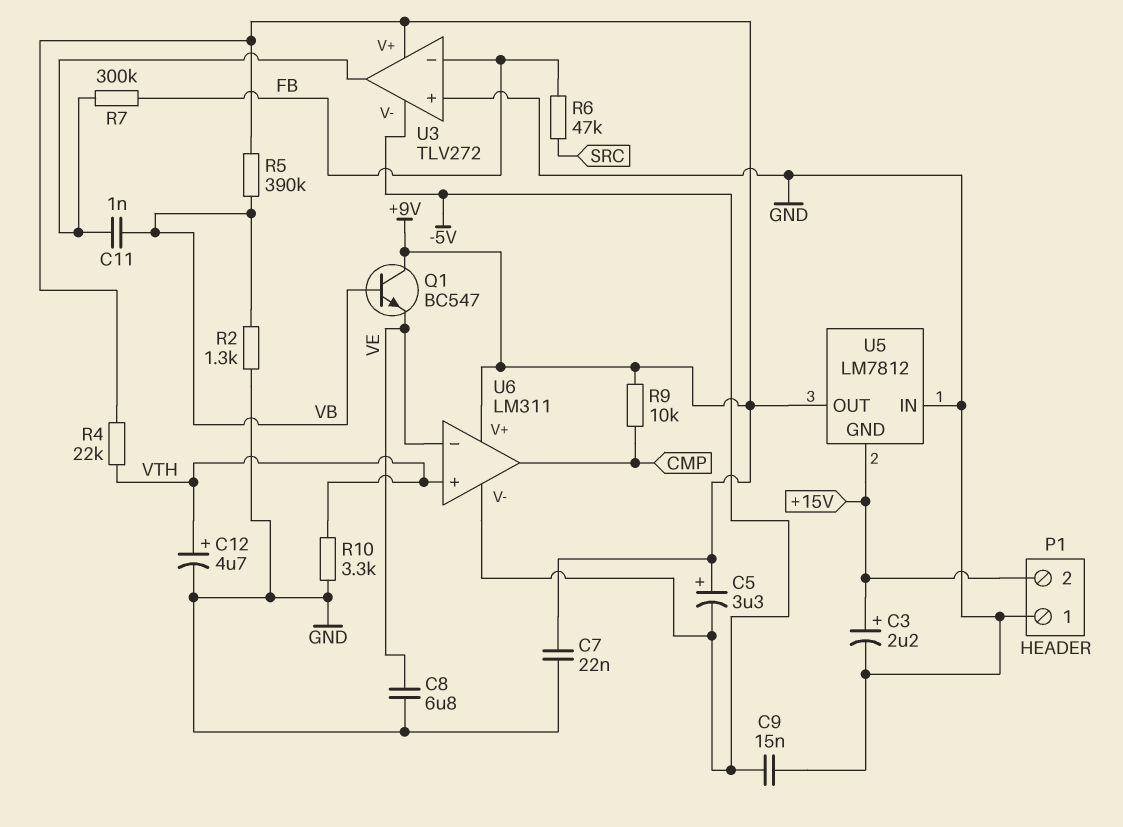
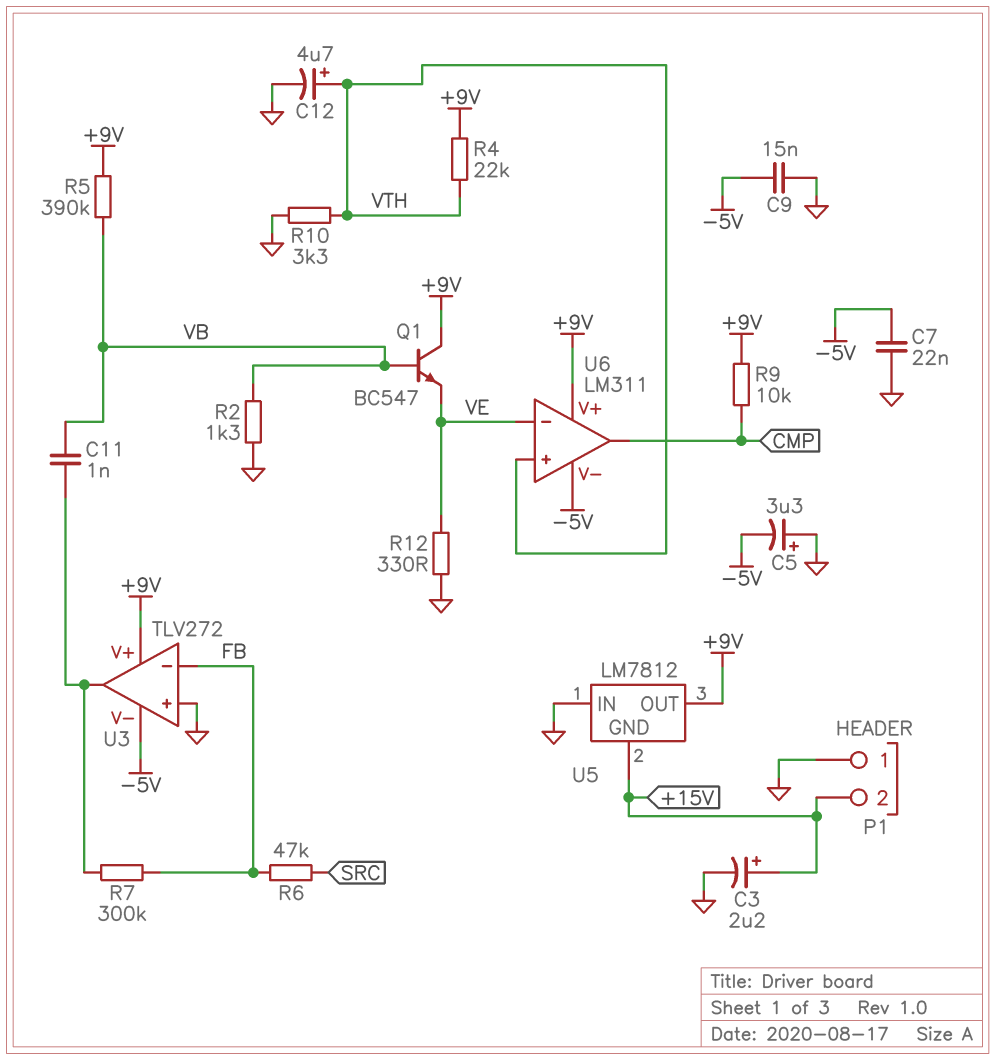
C5: 3.3uF (plus +9V, minus -5V) -> 3.3uF (plus GND, minus -5V)
C7: 22nF (+9V, GND) -> 22nF (-5V, GND)
C8: 6.8uF (GND, VE) -> none
R12: none -> 330 (GND, VE)

